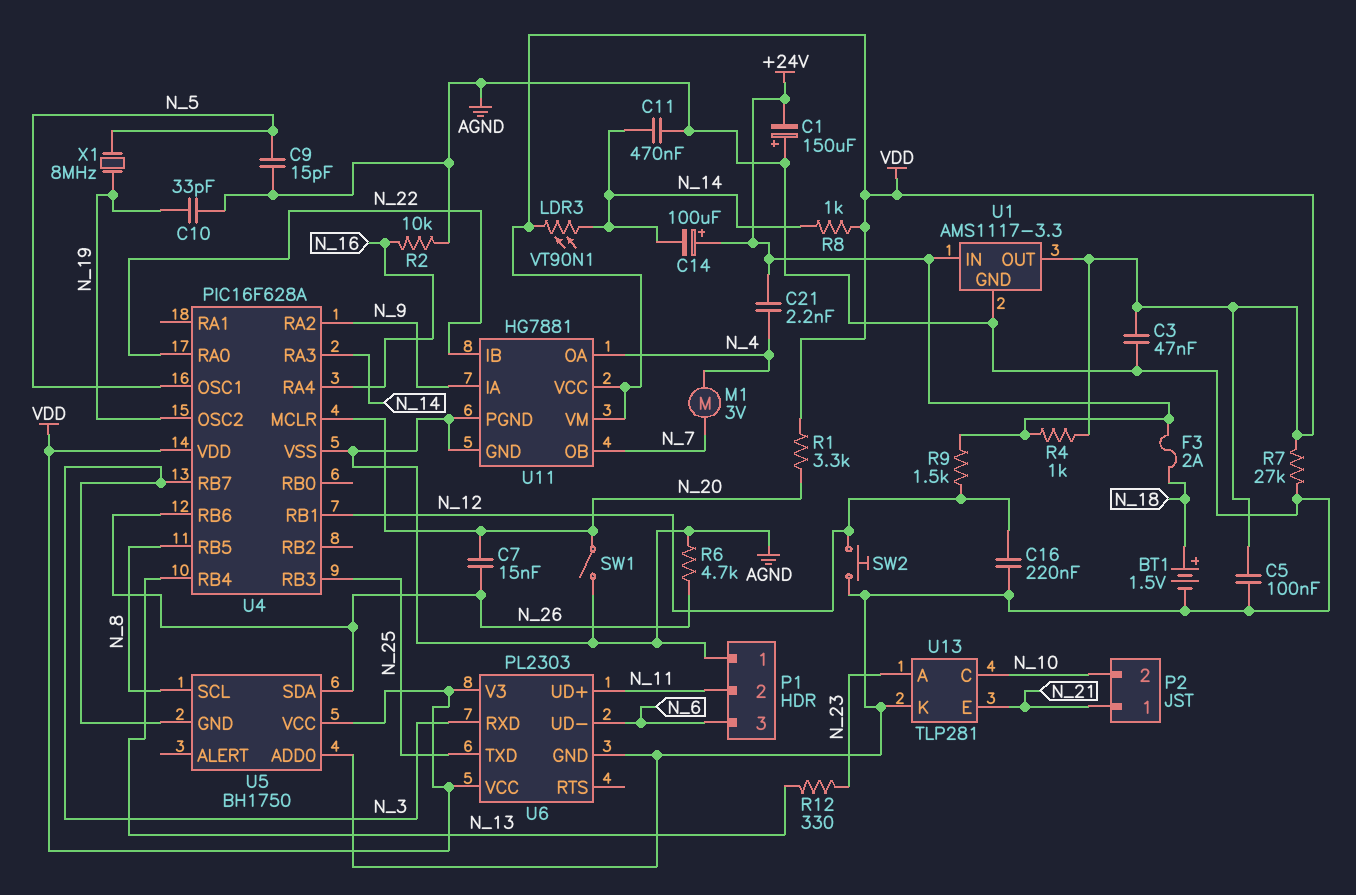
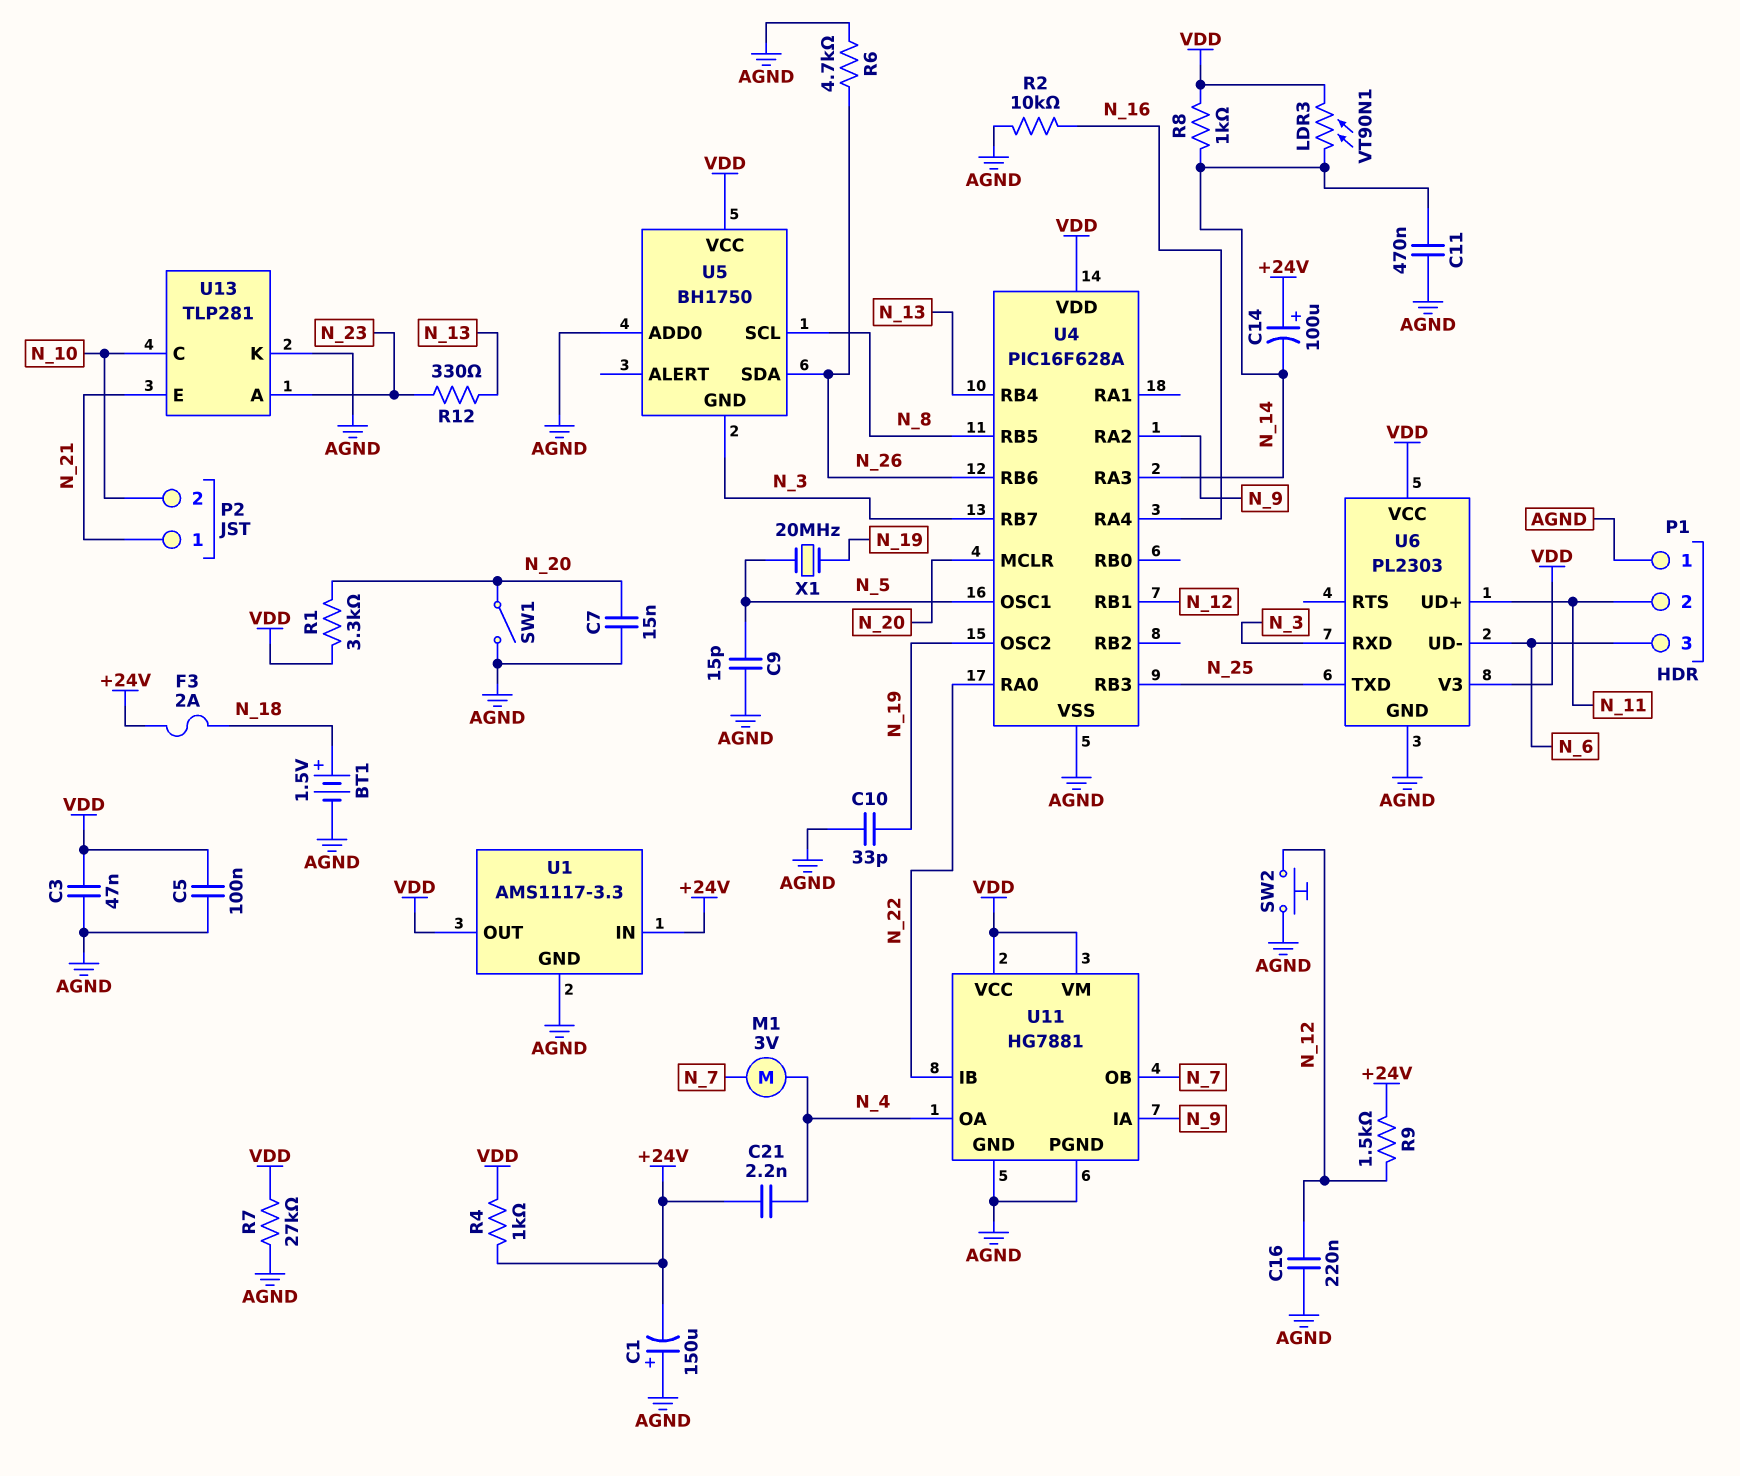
C7: 15nF (N_20, N_26) -> 15nF (AGND, N_20)
X1: 8MHz (N_5, N_19) -> 20MHz (N_5, N_19)

